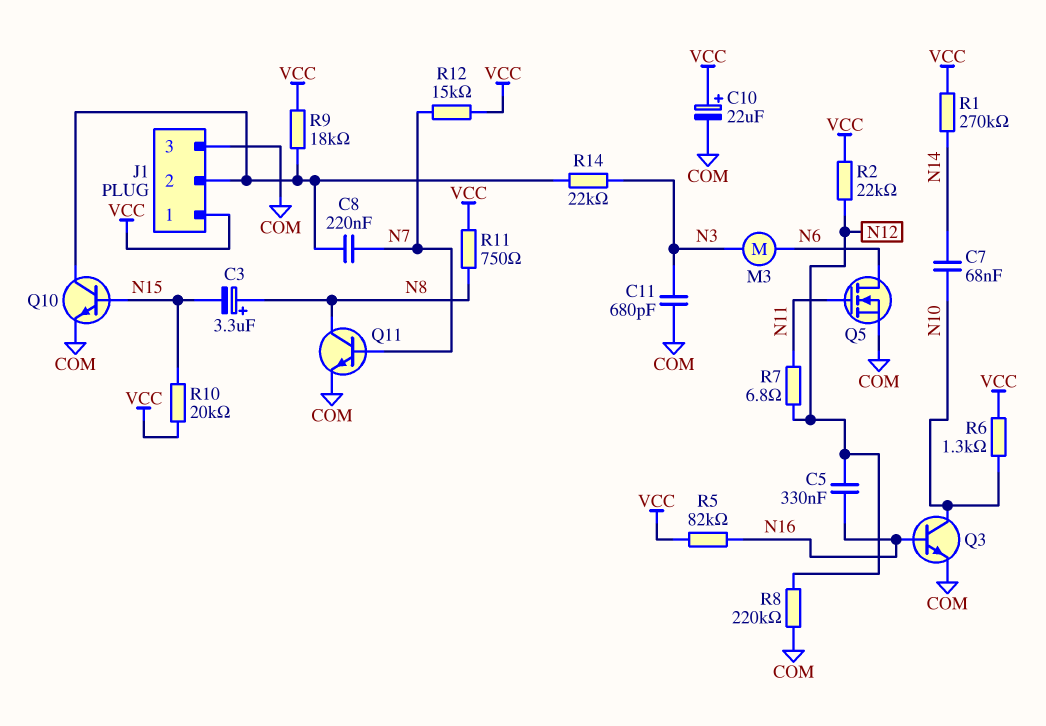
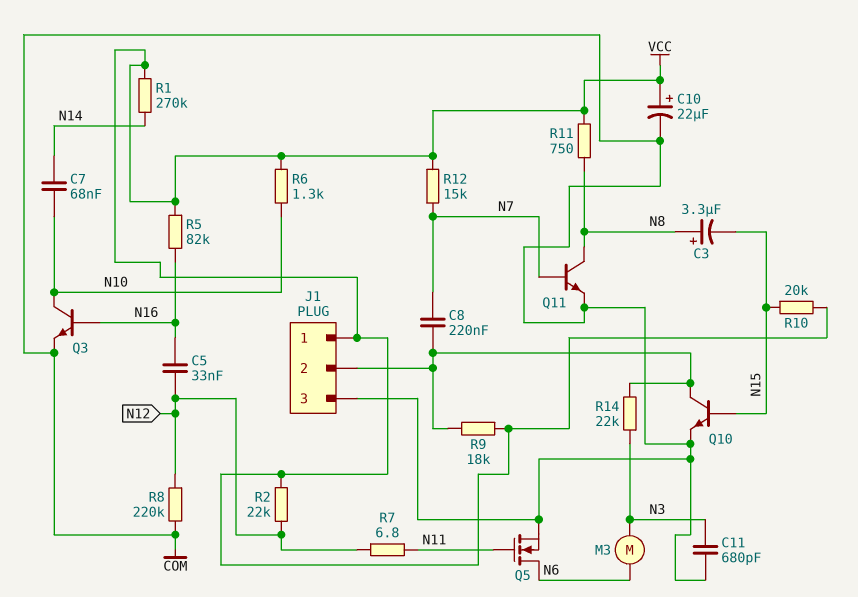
C5: 330nF (N12, N16) -> 33nF (N12, N16)

